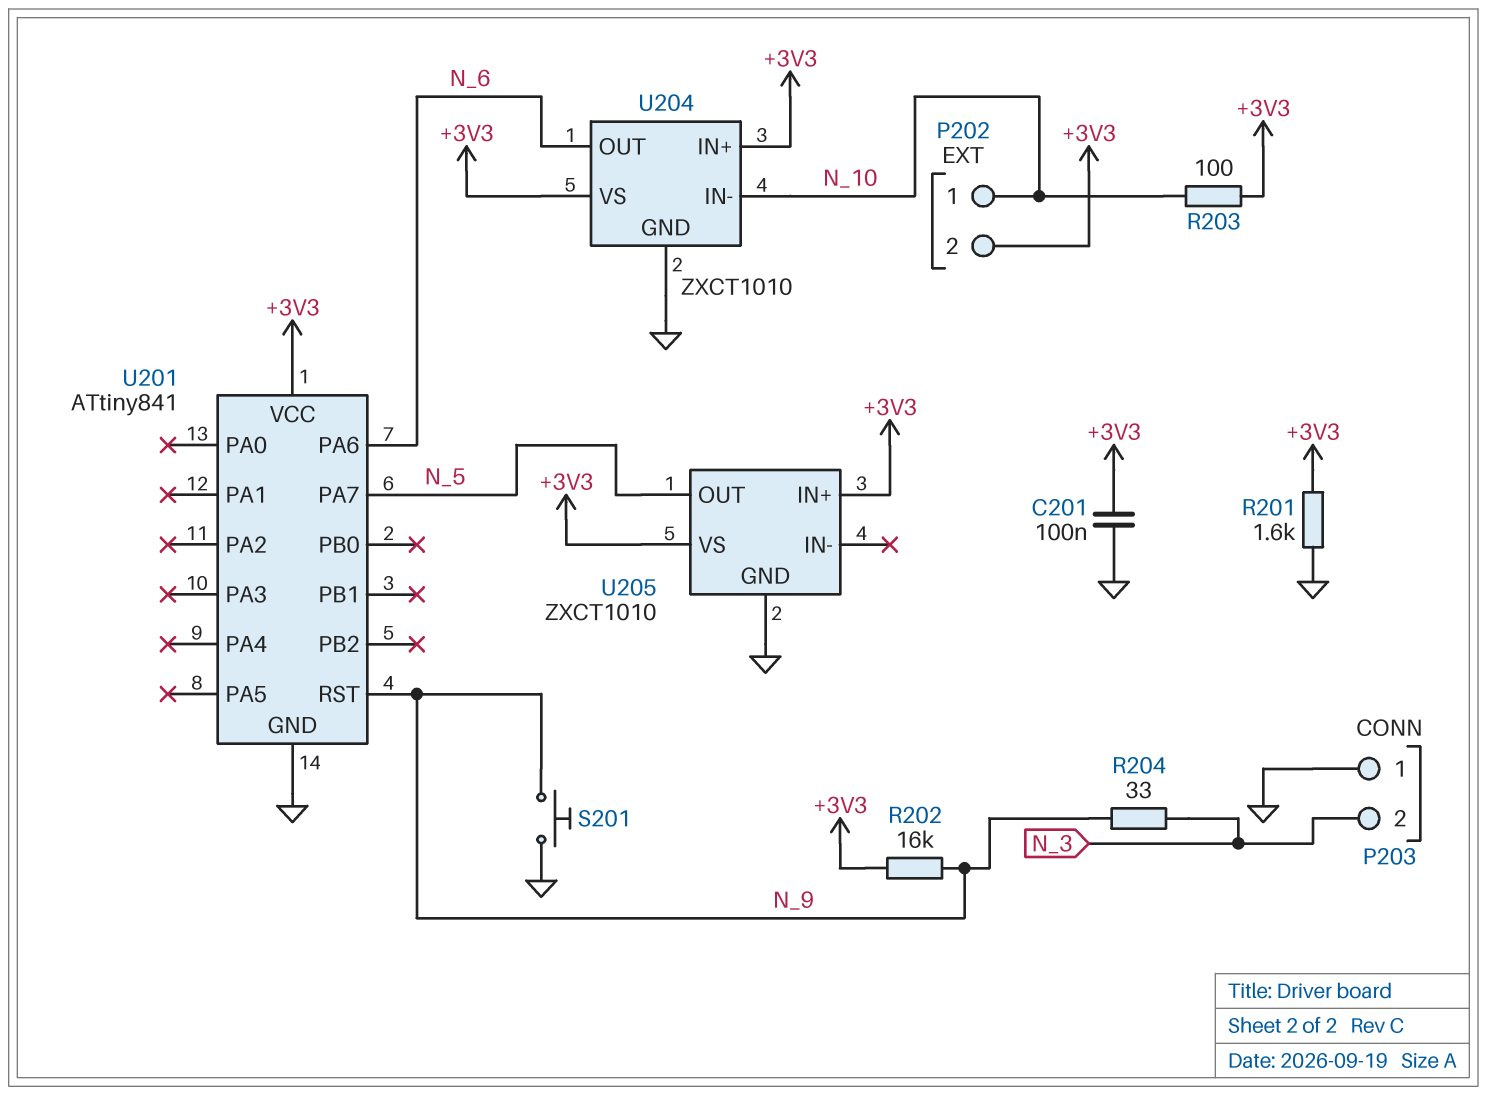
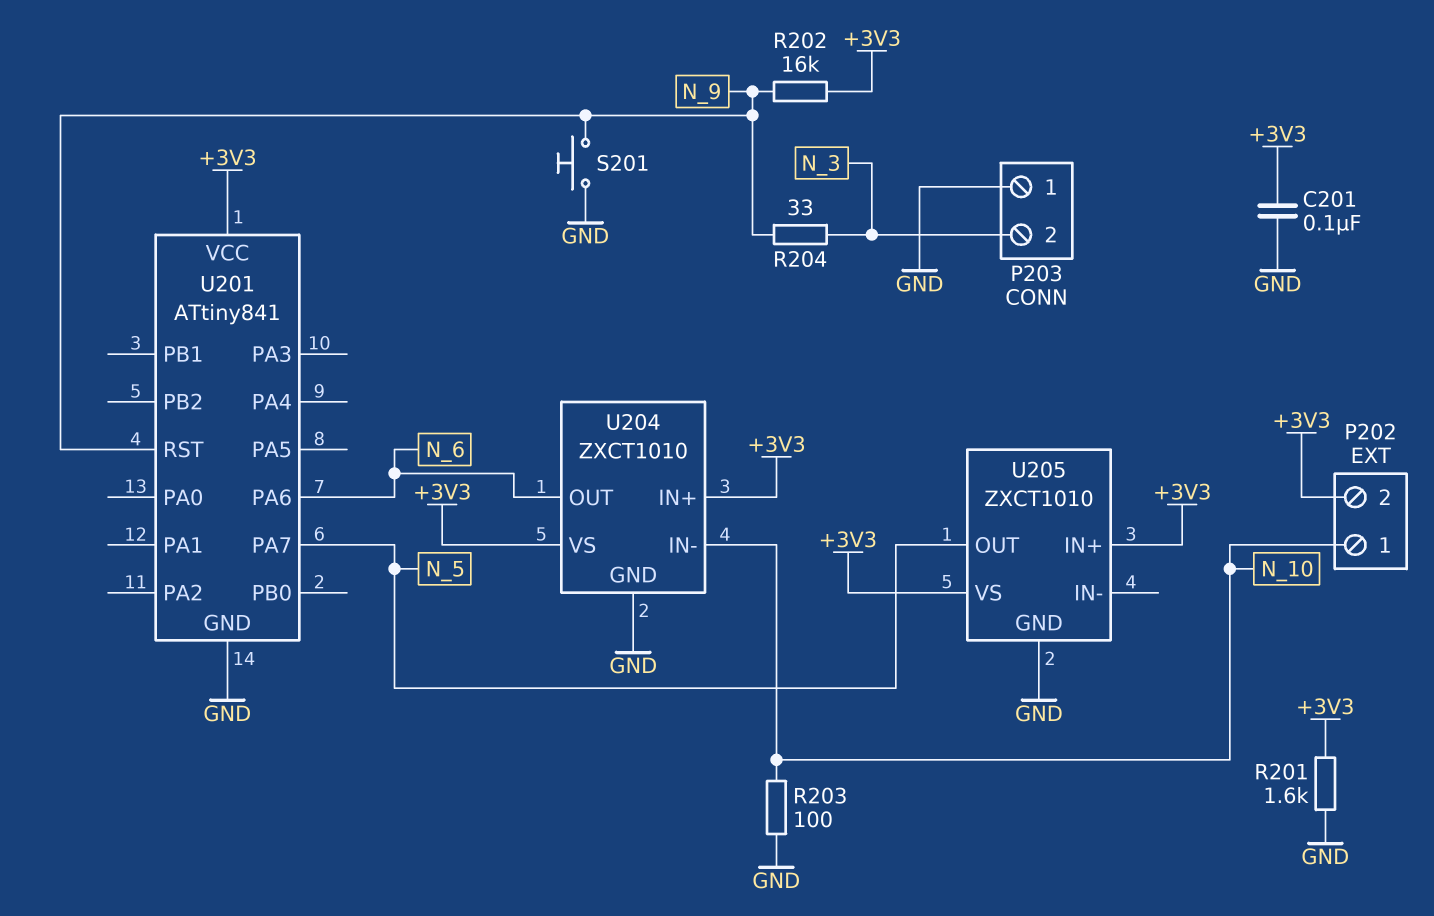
R203: 100 (+3V3, N_10) -> 100 (GND, N_10)

